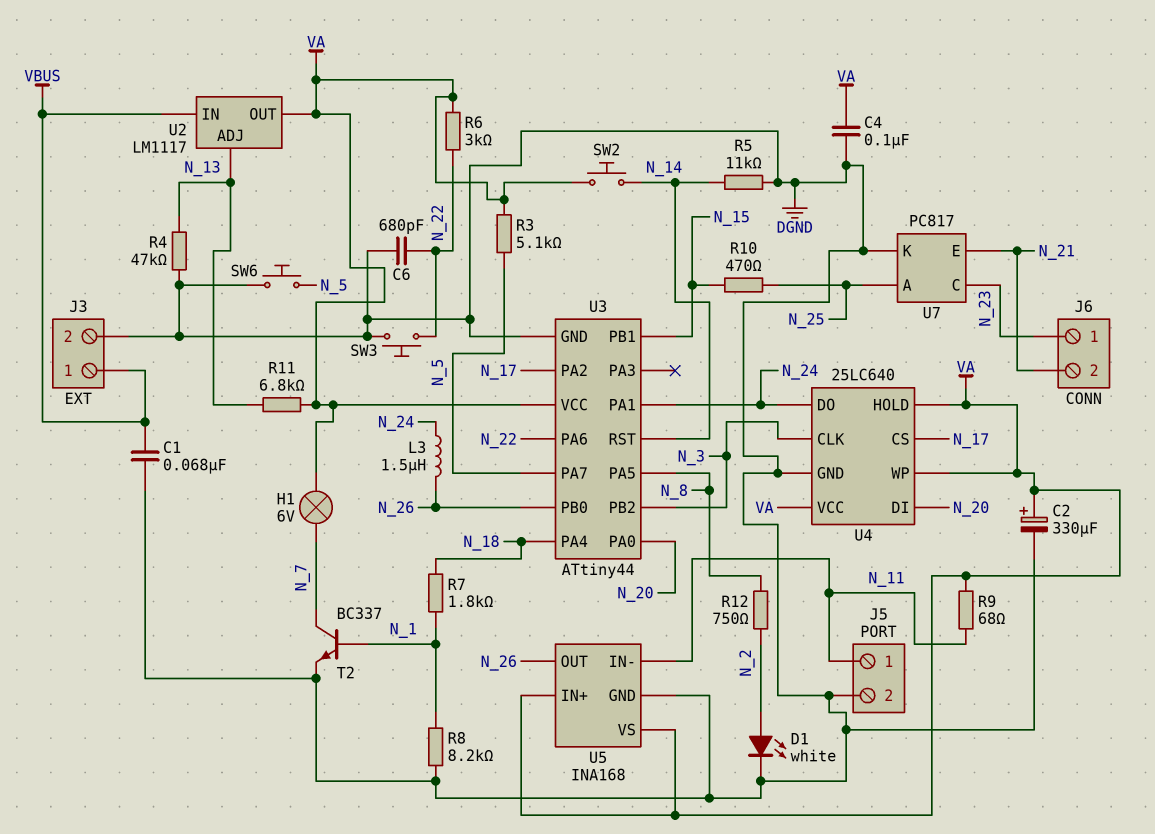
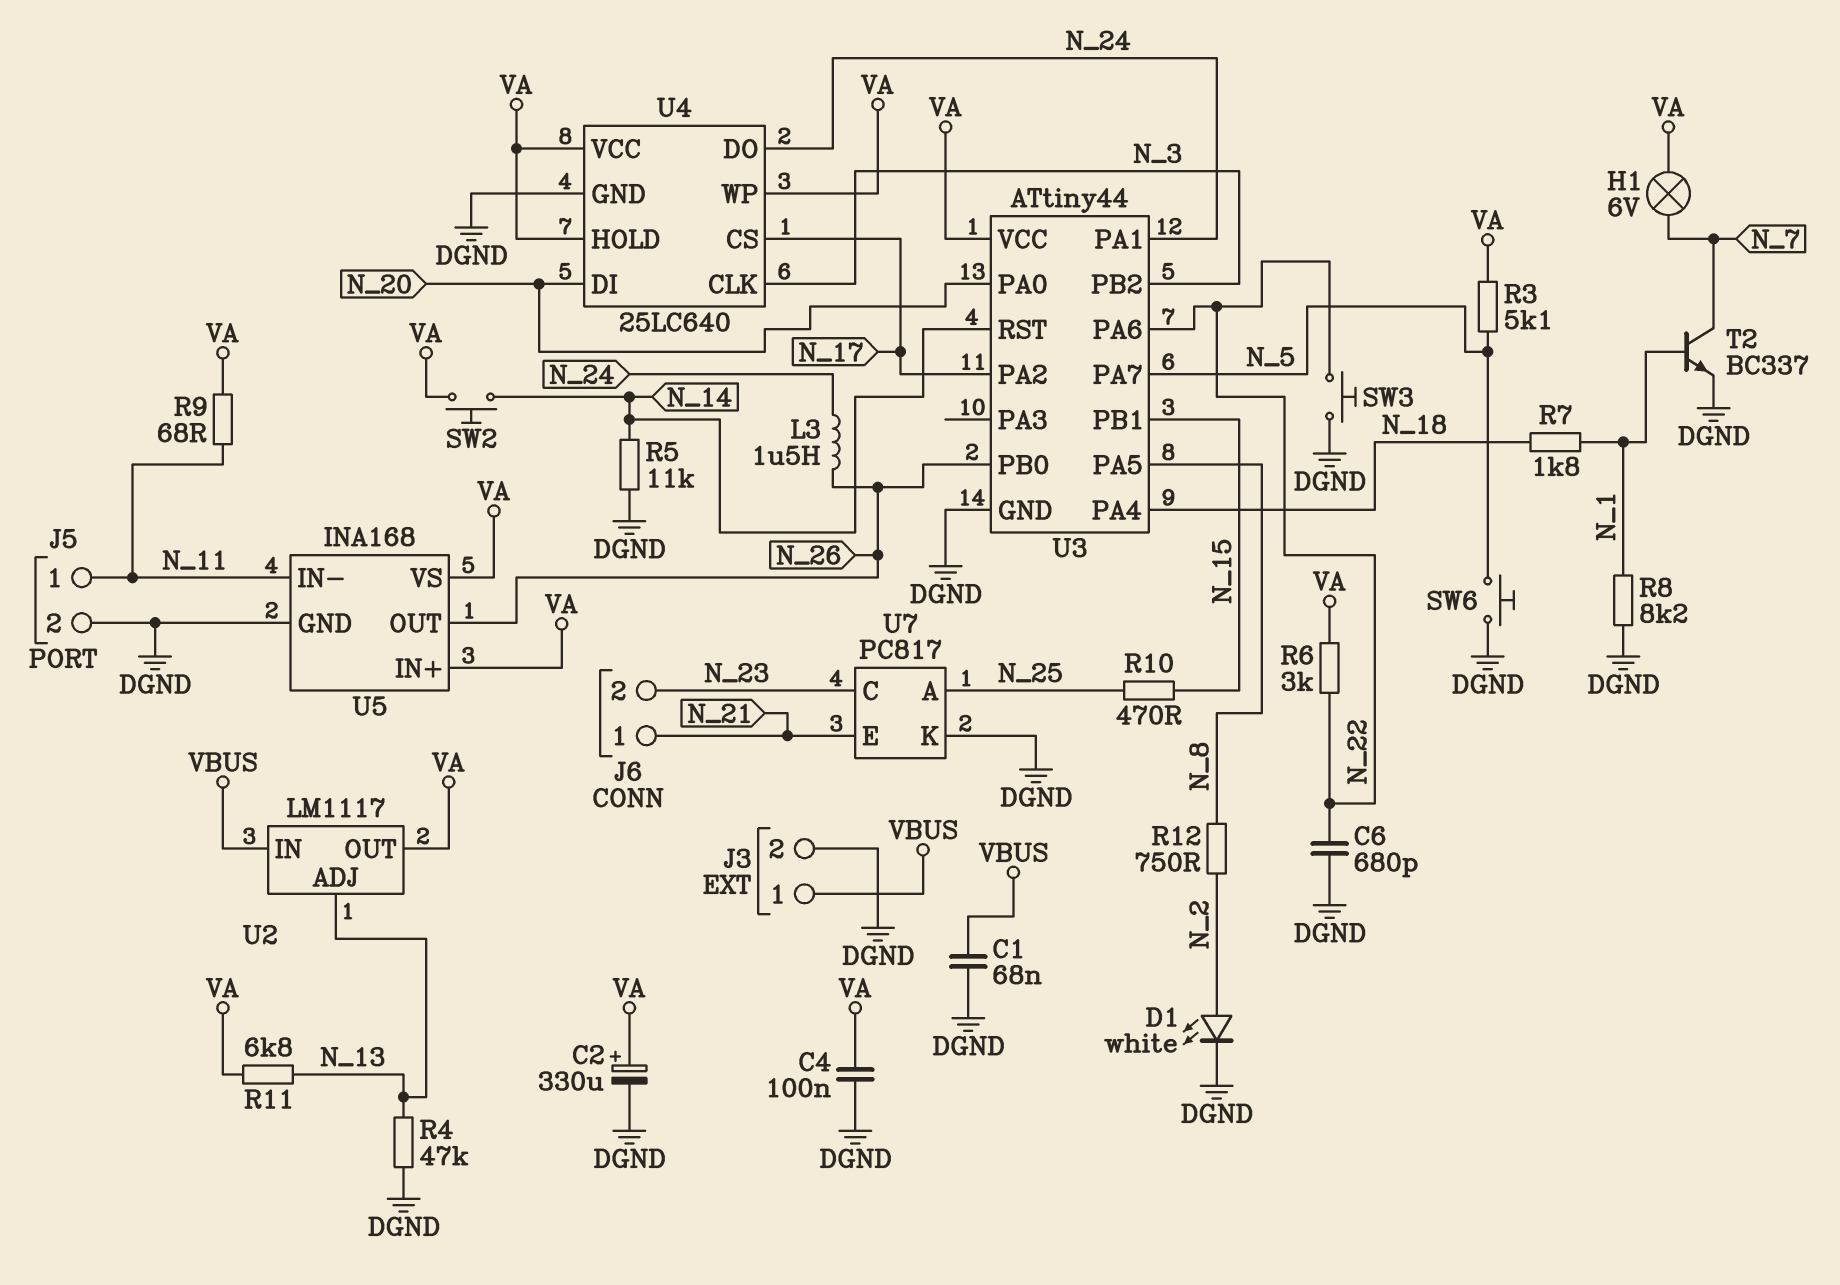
J6 pin 1: N_23 -> N_21
J6 pin 2: N_21 -> N_23

